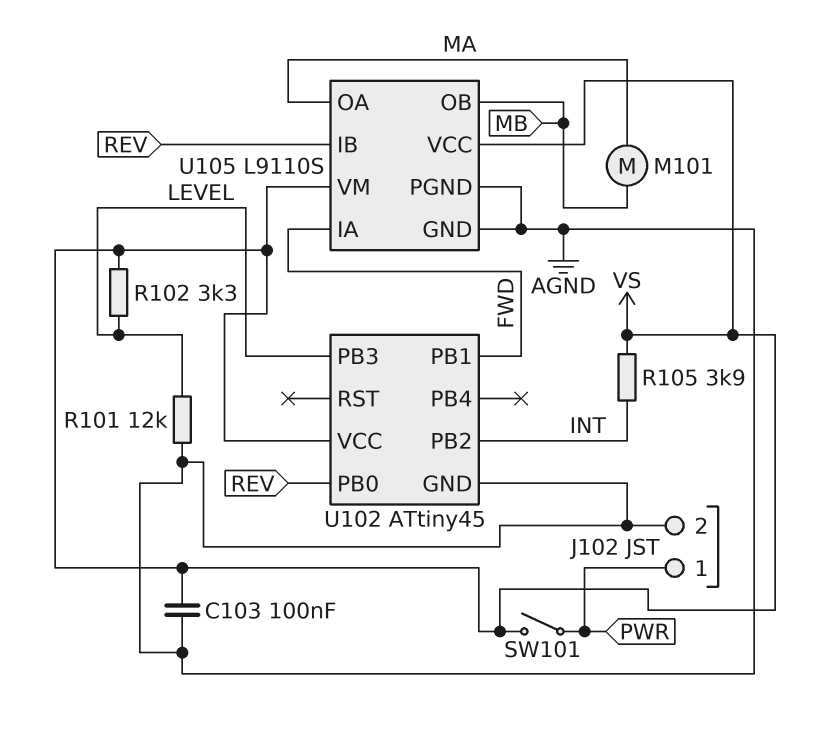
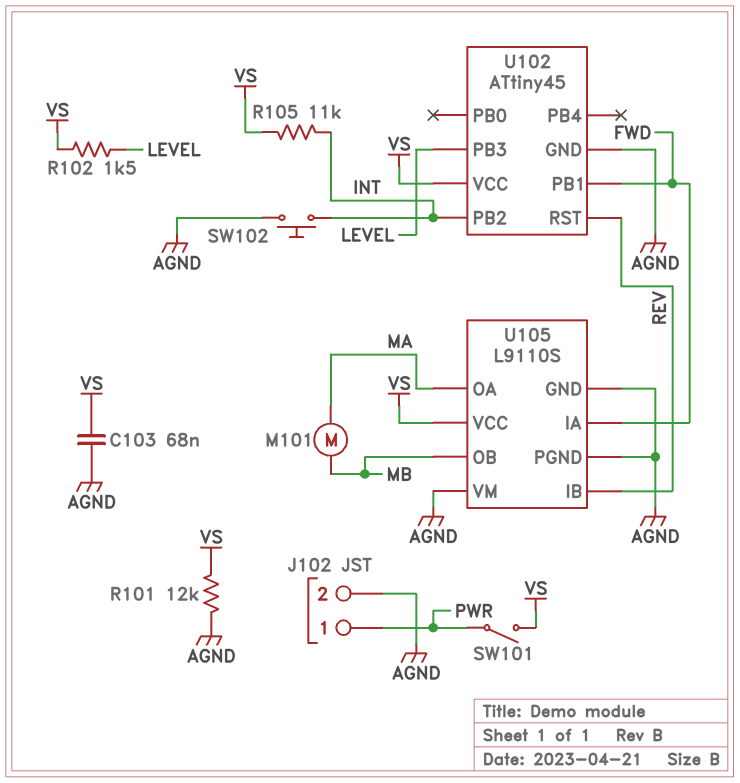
C103: 100nF (AGND, VS) -> 68nF (AGND, VS)
R101: 12k (AGND, LEVEL) -> 12k (AGND, VS)
R102: 3.3k (LEVEL, VS) -> 1.5k (LEVEL, VS)
R105: 3.9k (INT, VS) -> 11k (INT, VS)
SW102: none -> button (AGND, INT)
U102 pin PB0: REV -> none
U102 pin RST: none -> REV
U105 pin VM: VS -> AGND

